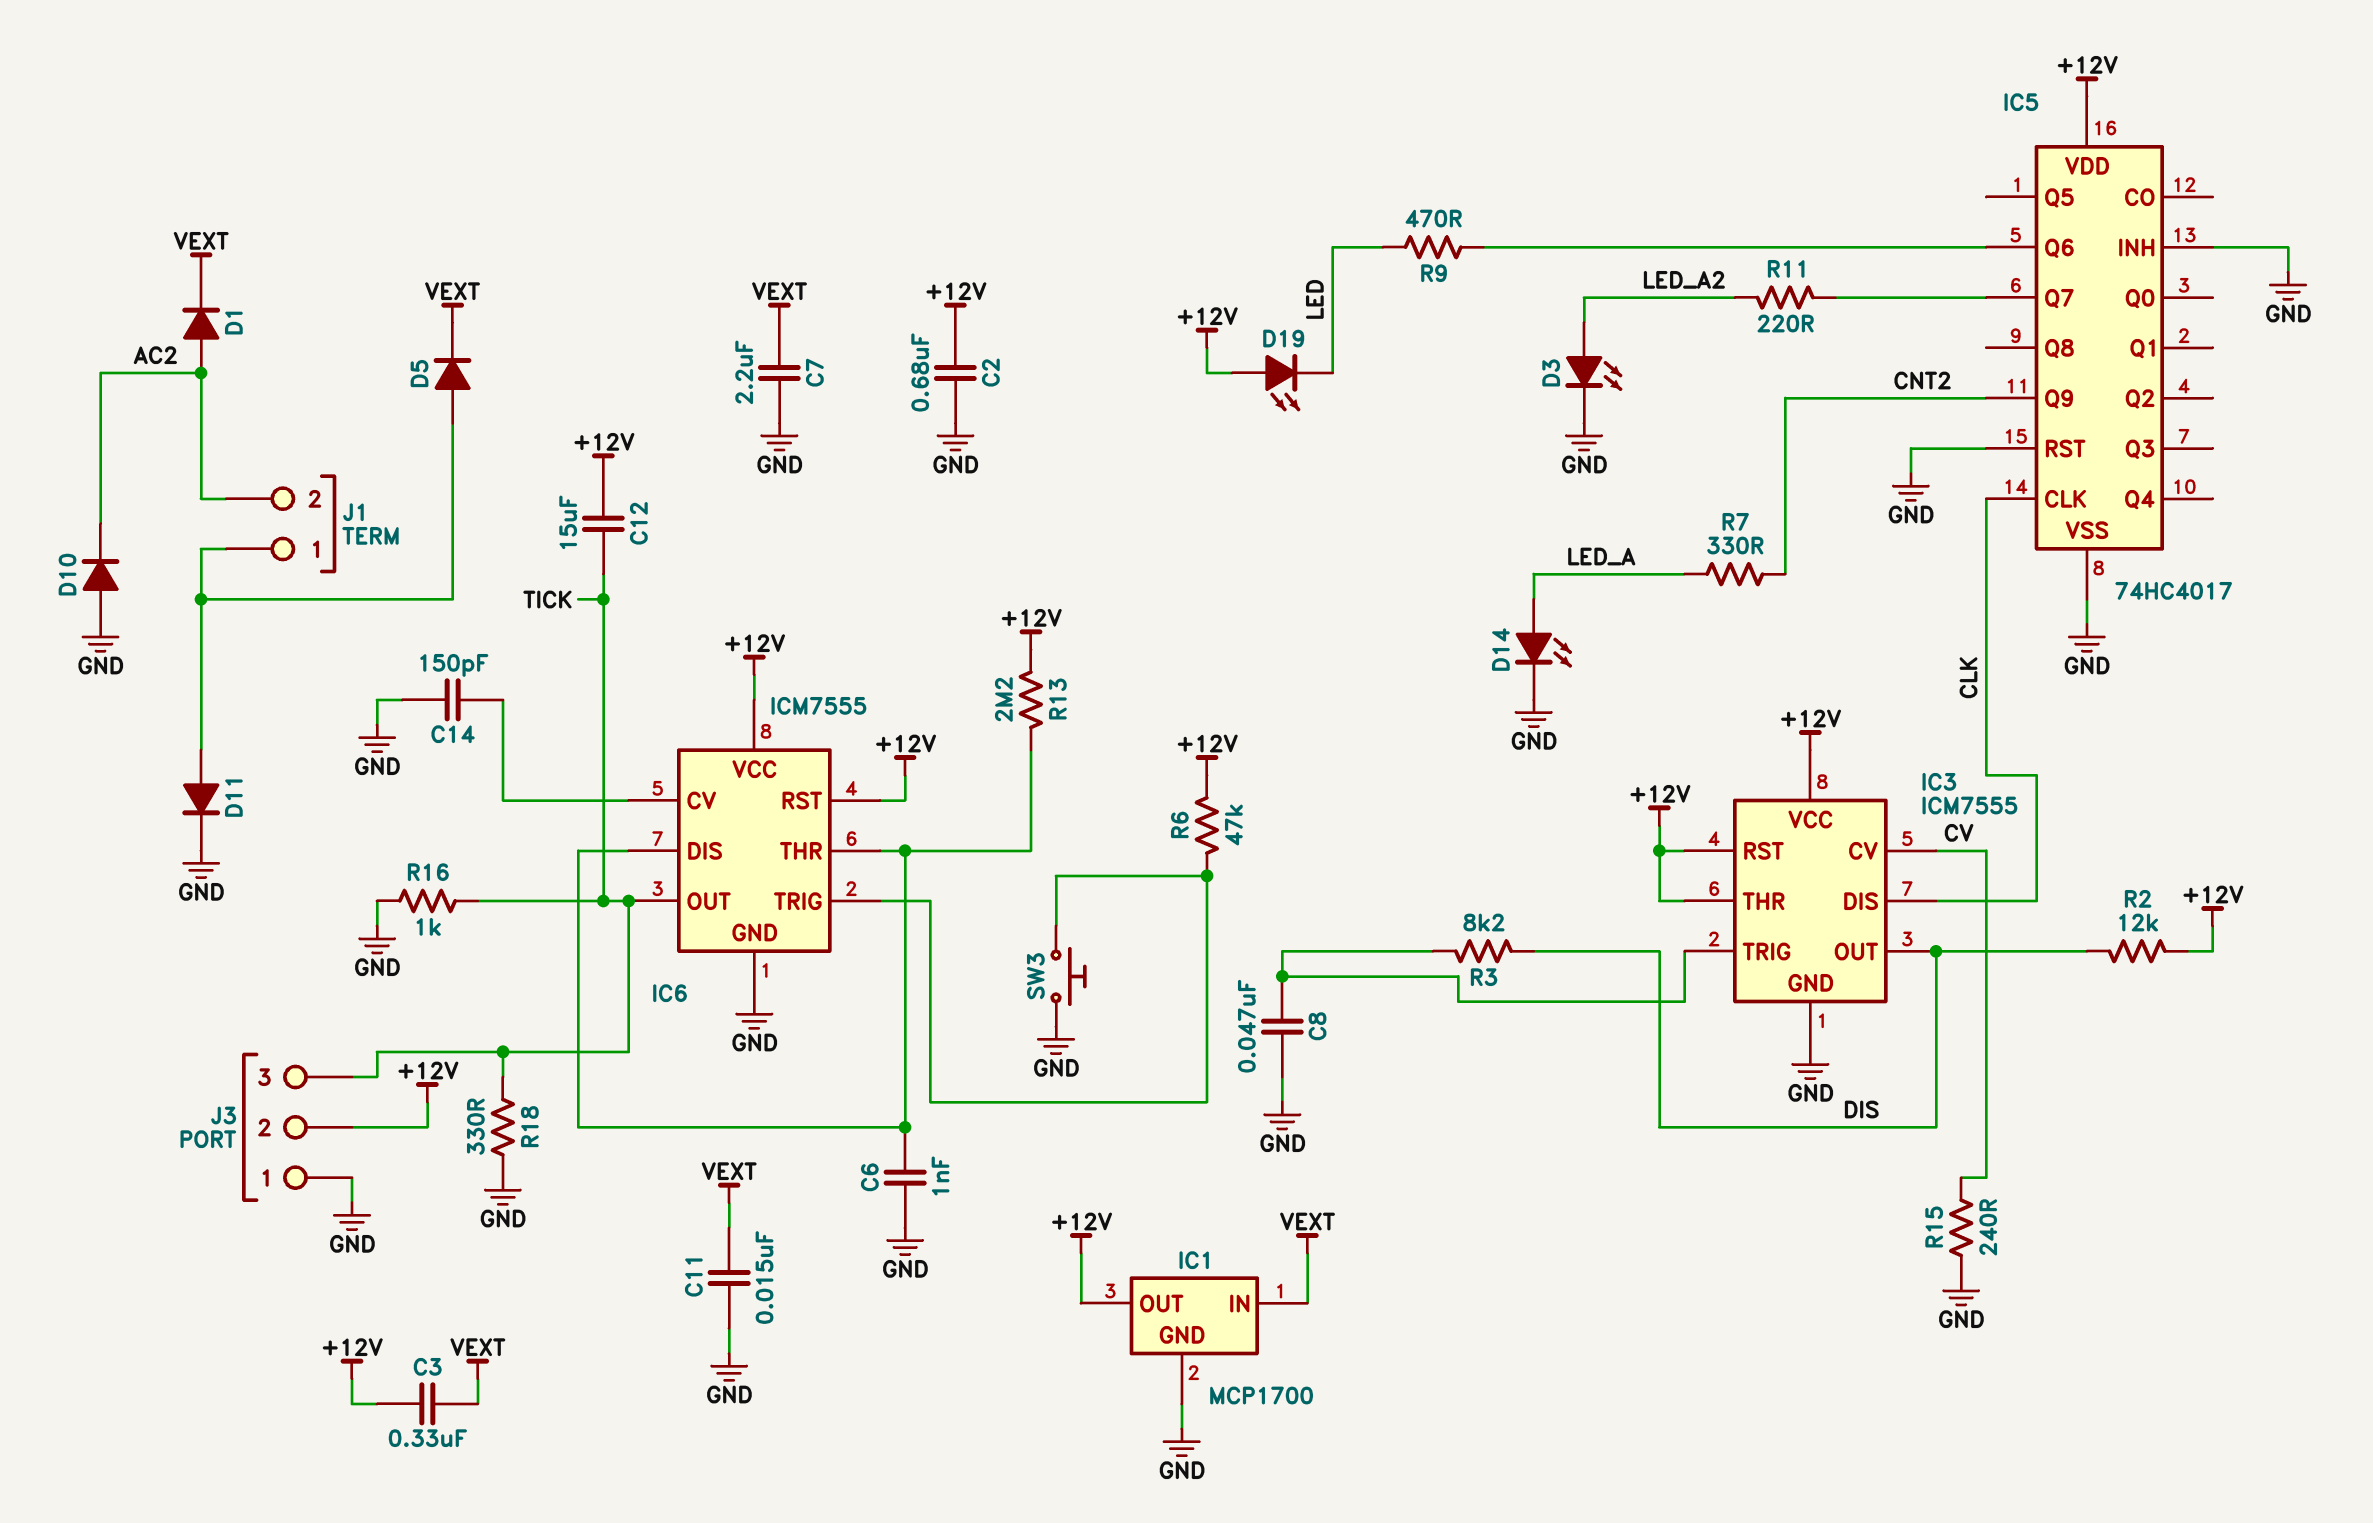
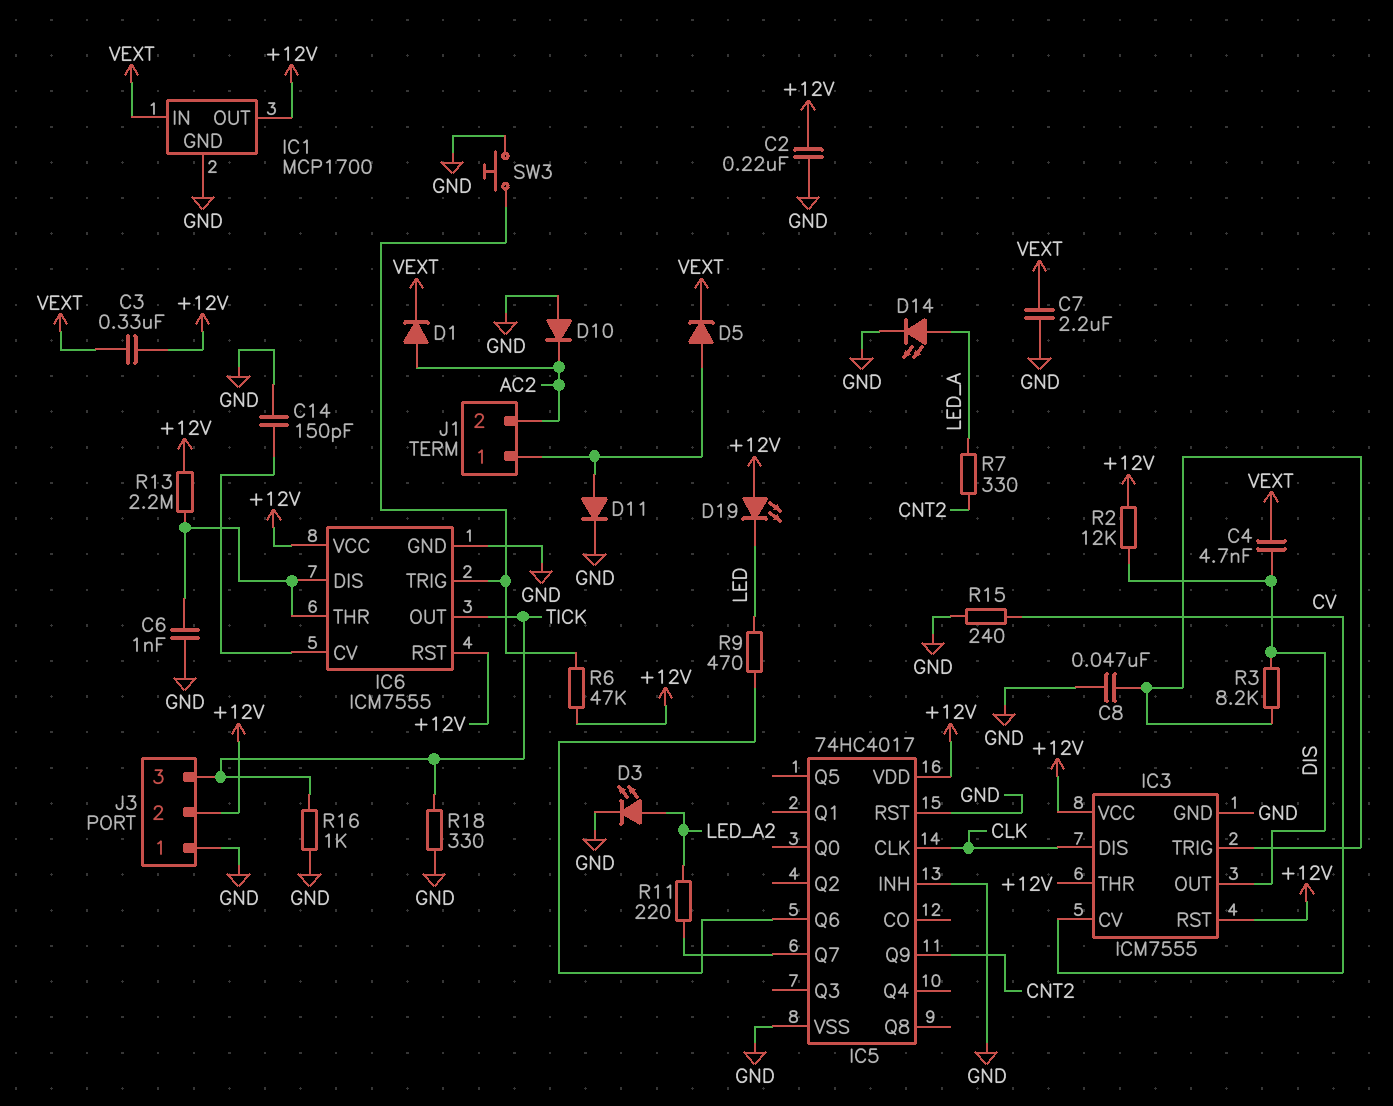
C2: 680nF (+12V, GND) -> 220nF (+12V, GND)
C4: none -> 4.7nF (DIS, VEXT)
C11: 15nF (GND, VEXT) -> none
C12: 15uF (+12V, TICK) -> none

